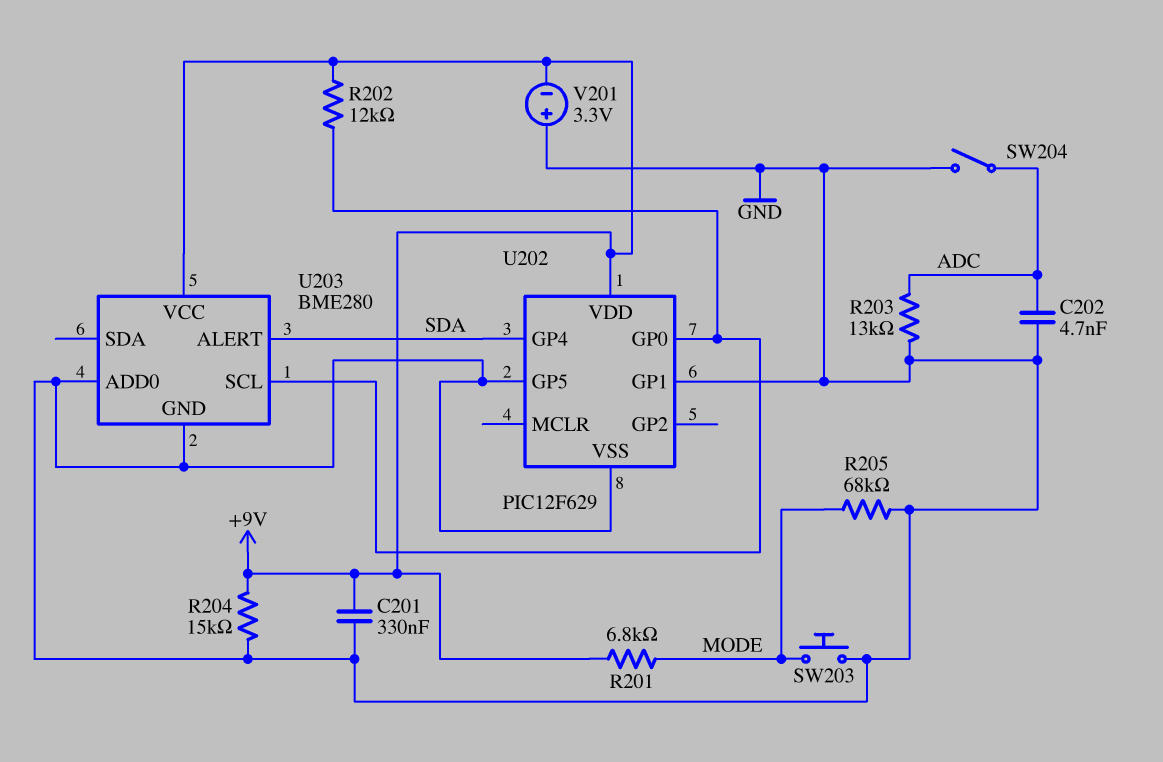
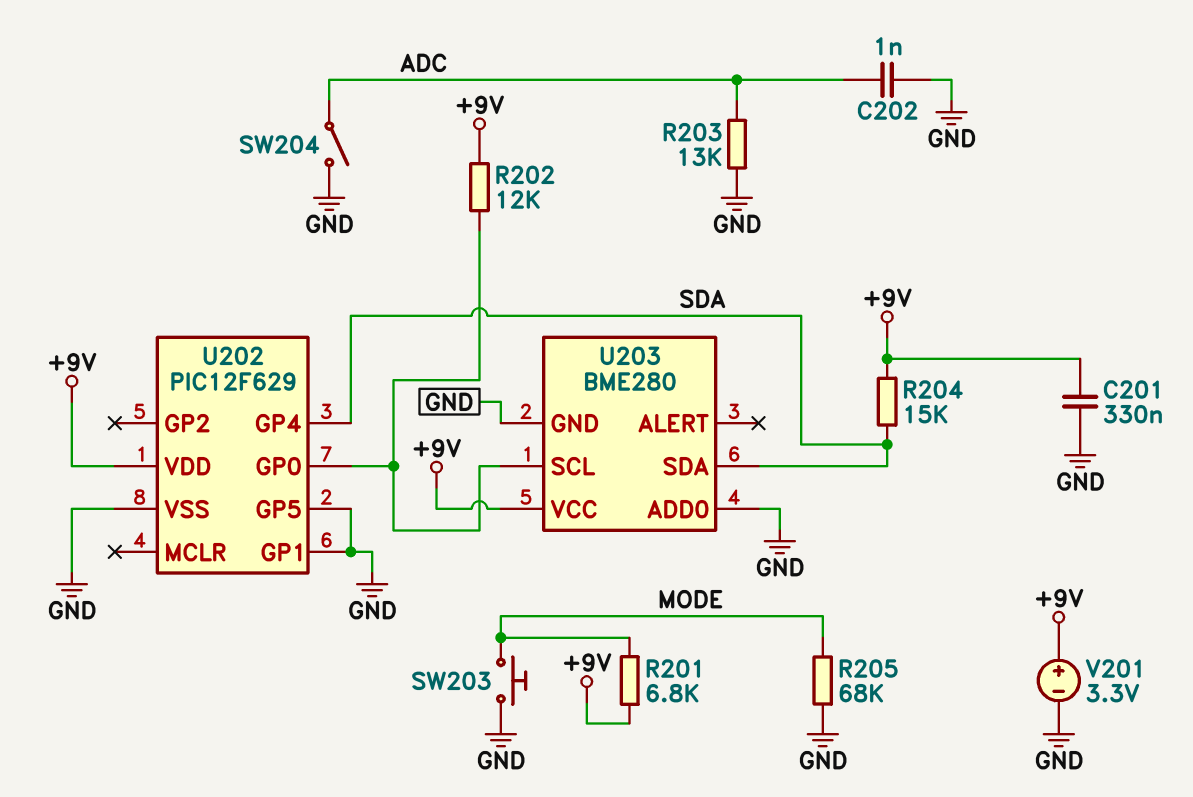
C202: 4.7nF (ADC, GND) -> 1nF (ADC, GND)
R204: 15k (+9V, GND) -> 15k (+9V, SDA)
U203 pin ALERT: SDA -> none
U203 pin SDA: none -> SDA
V201: 3.3V (plus GND, minus +9V) -> 3.3V (plus +9V, minus GND)

